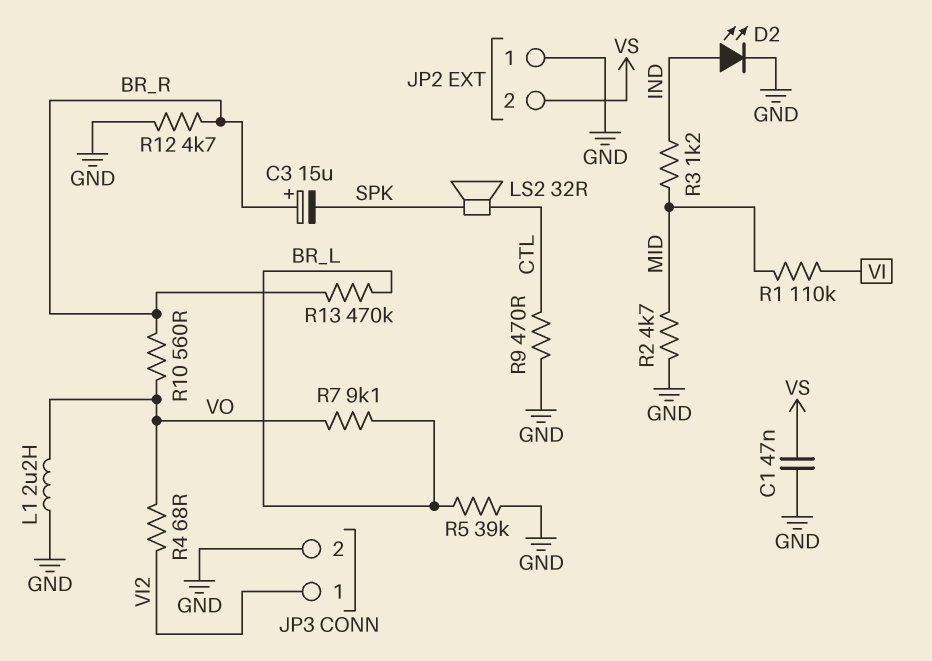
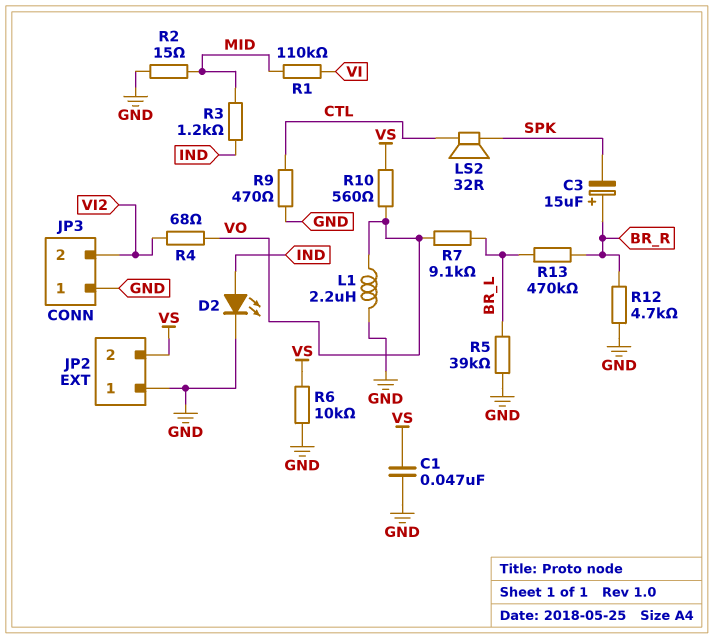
JP3 pin 1: VI2 -> GND
JP3 pin 2: GND -> VI2
R2: 4.7k (GND, MID) -> 15 (GND, MID)
R6: none -> 10k (GND, VS)
R10: 560 (BR_R, VO) -> 560 (VO, VS)

